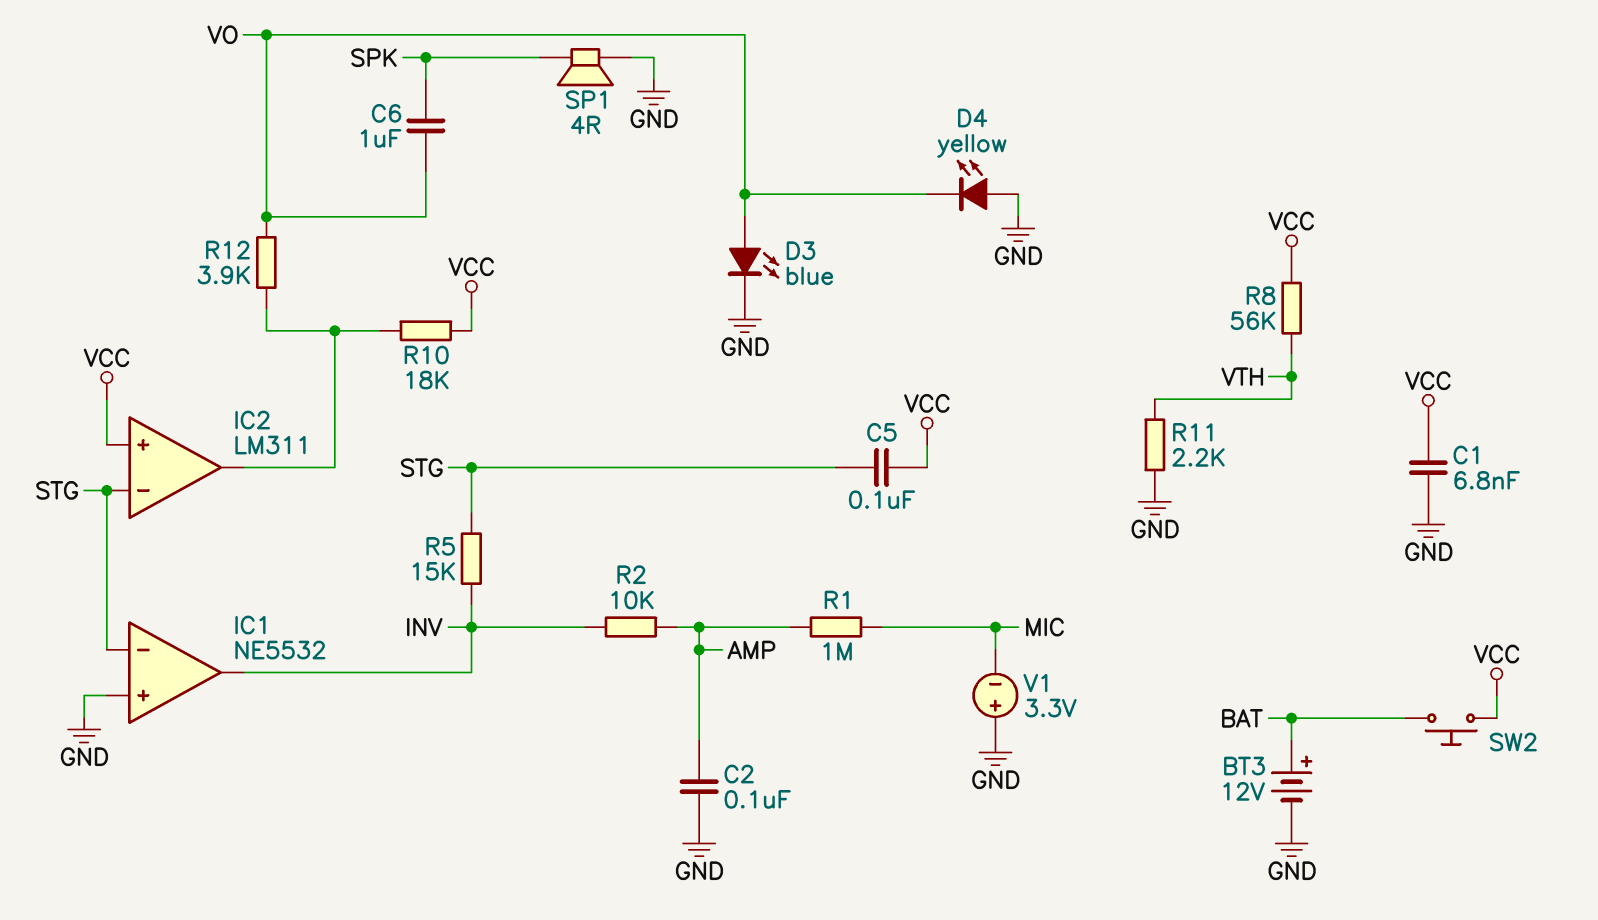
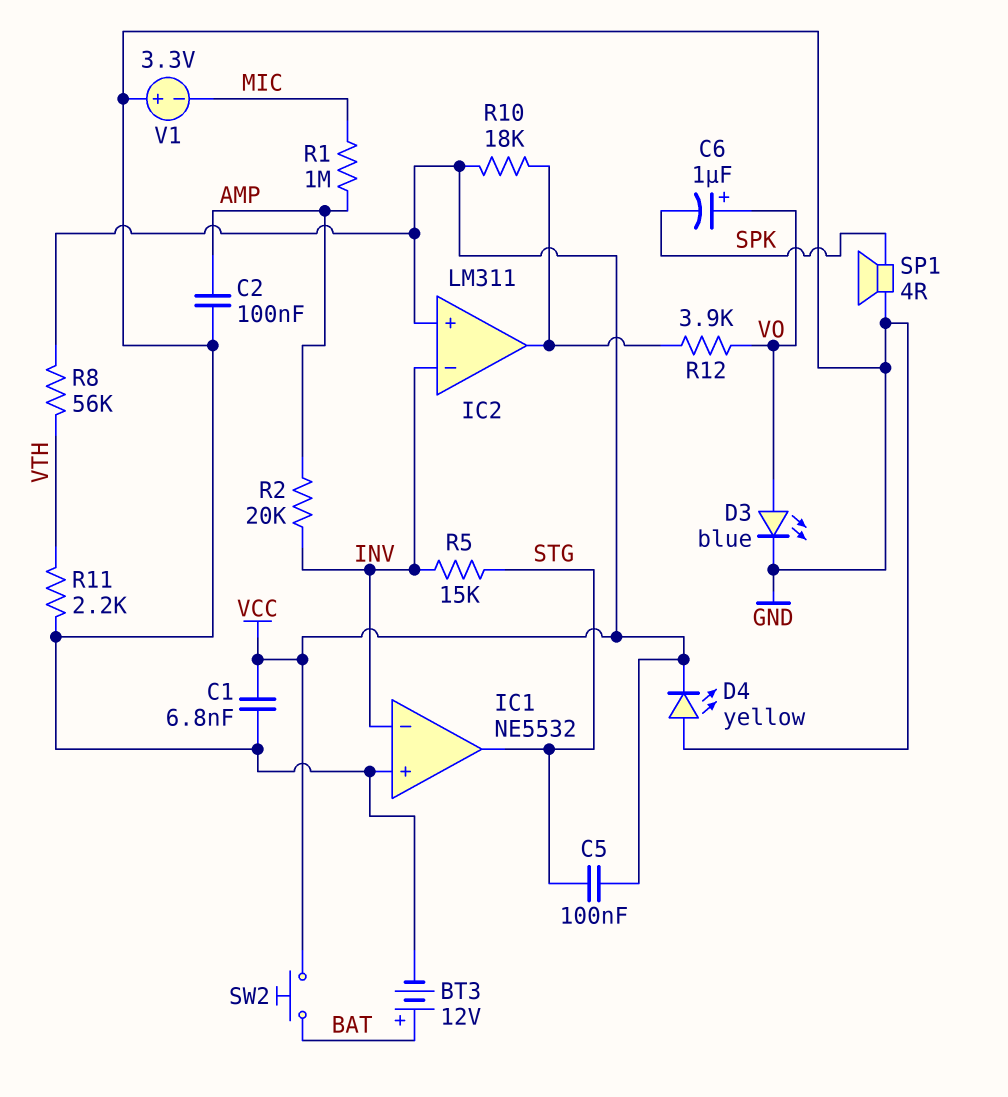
C6: 1uF (SPK, VO) -> 1uF (plus VO, minus SPK)
D4: LED yellow (A GND, K VO) -> LED yellow (A GND, K VCC)
IC1 pin in-: STG -> INV
IC1 pin out: INV -> STG
IC2 pin in-: STG -> INV
R2: 10k (AMP, INV) -> 20k (AMP, INV)

